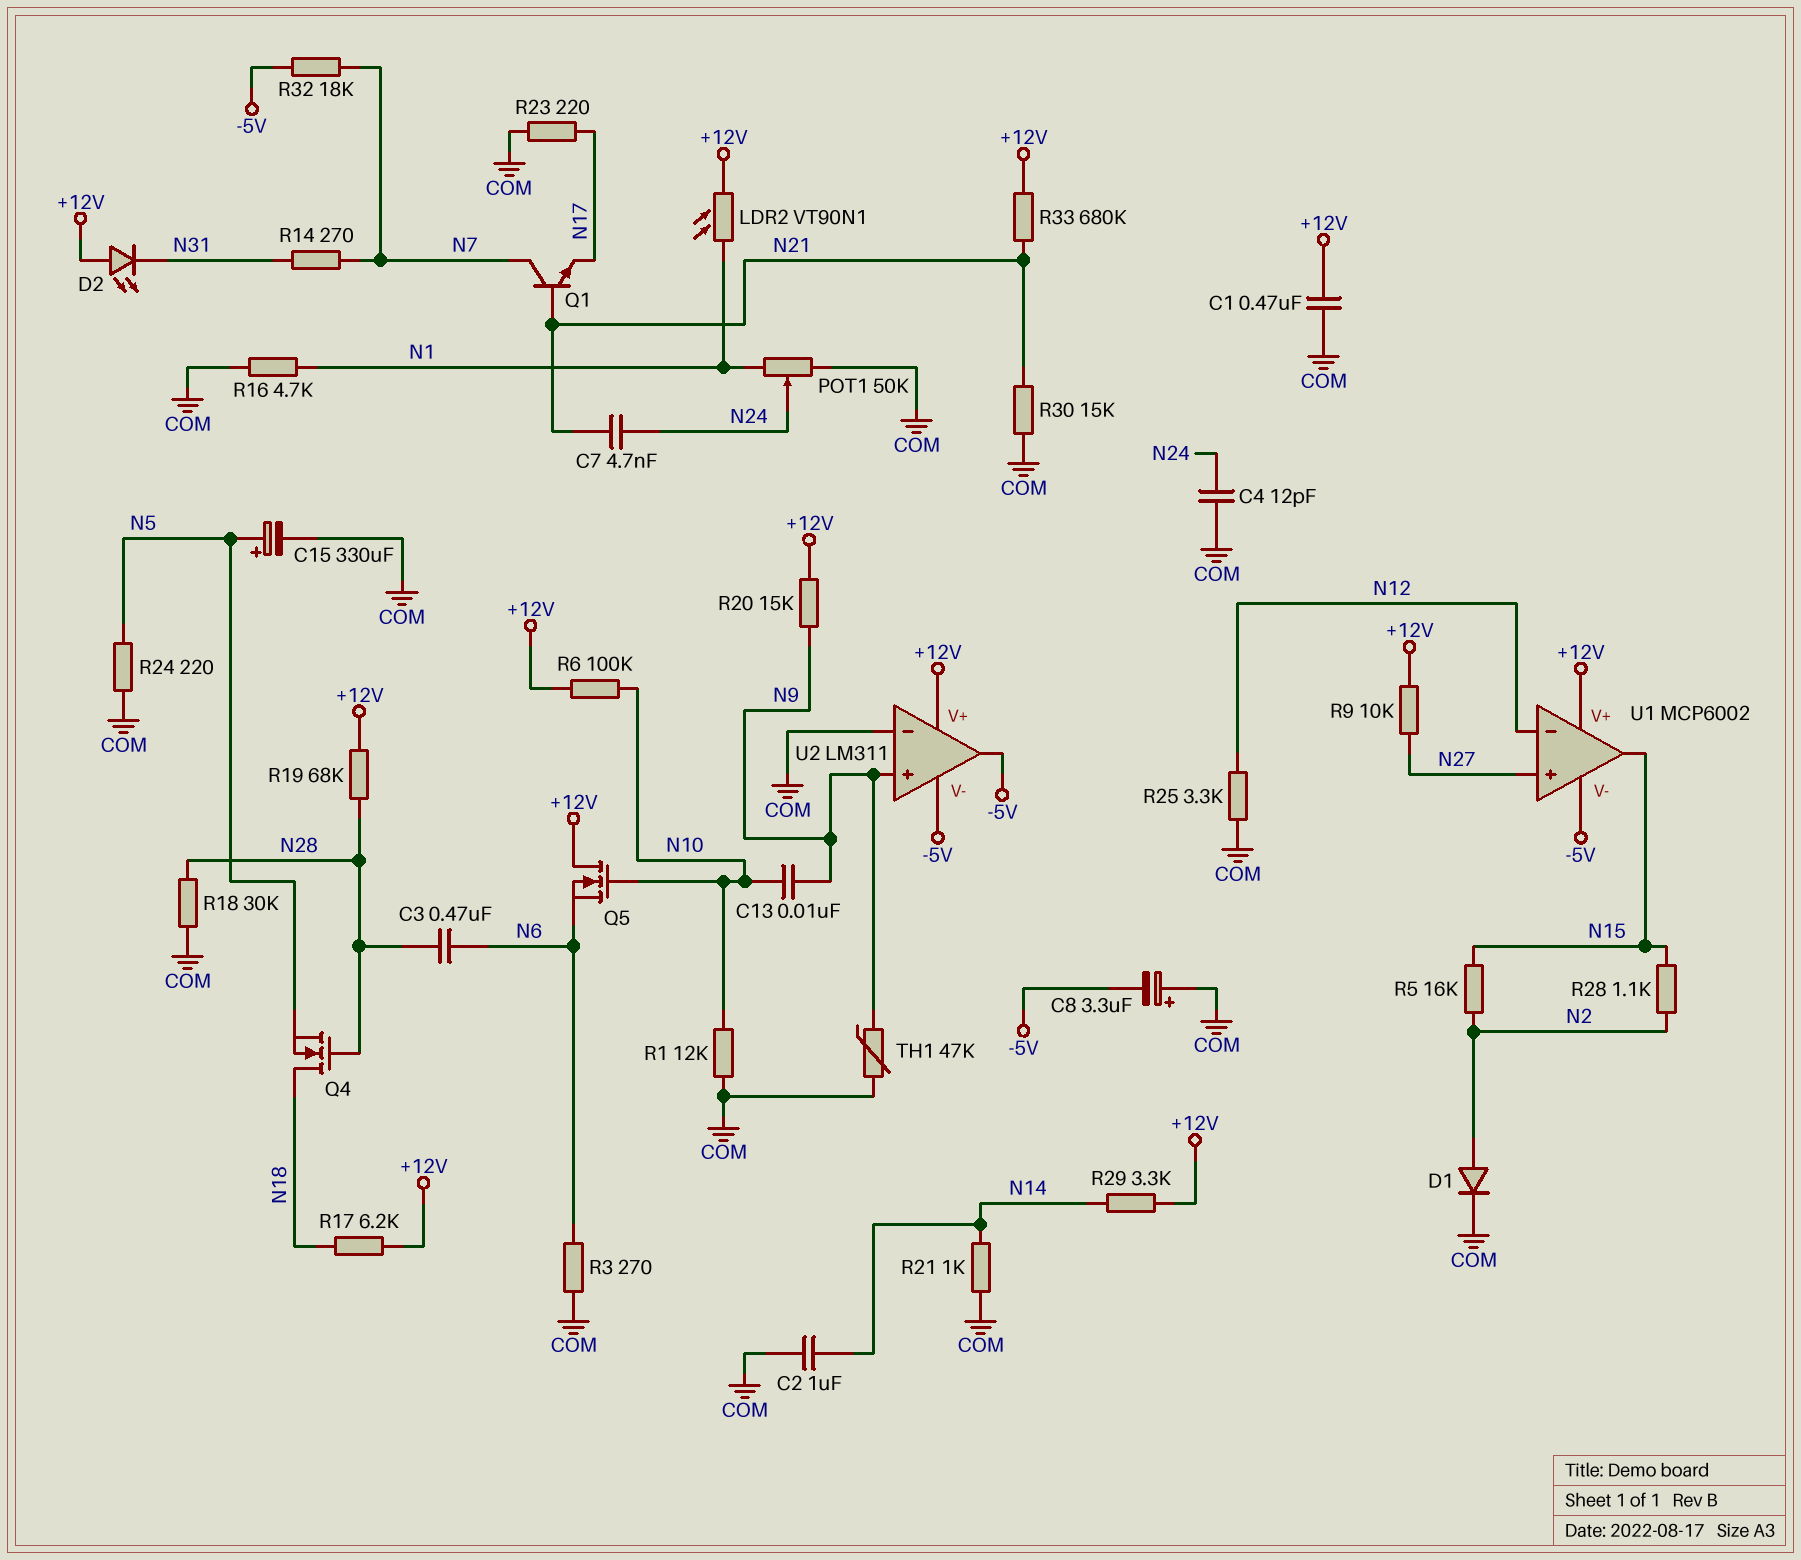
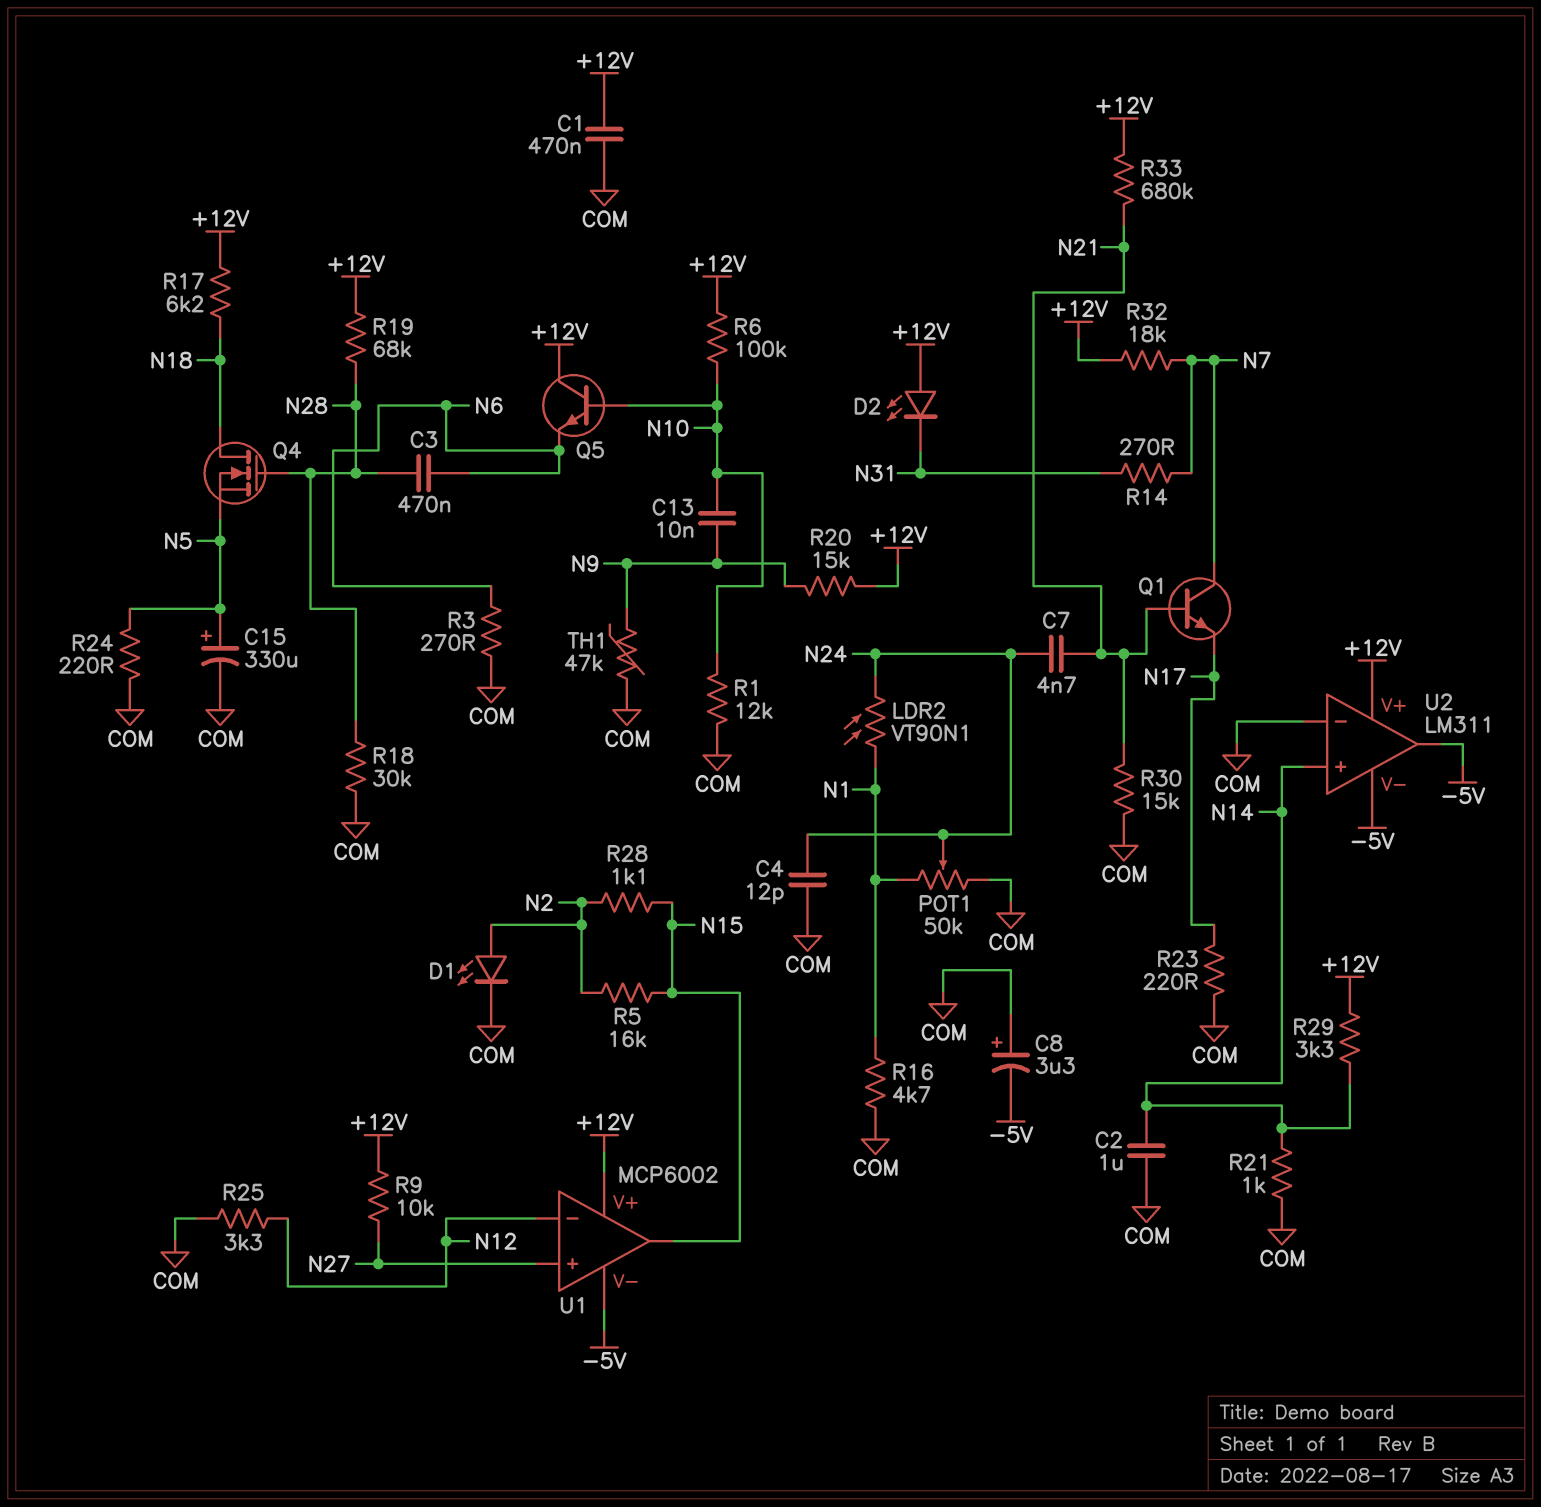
D1: diode (A N2, K COM) -> LED (A N2, K COM)
LDR2: VT90N1 (+12V, N1) -> VT90N1 (N1, N24)
Q5: NMOS (G N10, D +12V, S N6) -> NPN (B N10, C +12V, E N6)
R32: 18k (-5V, N7) -> 18k (+12V, N7)
U2 pin in+: N9 -> N14

